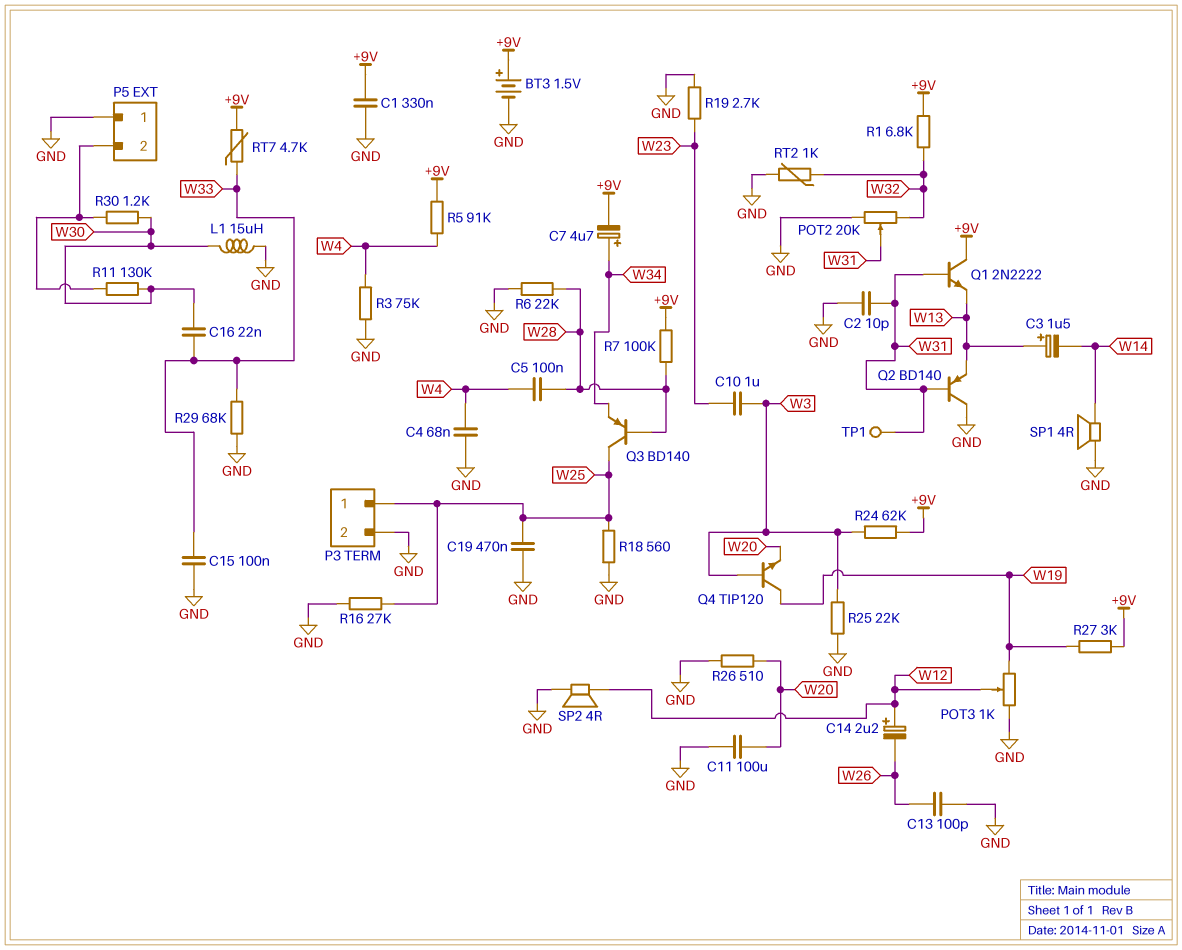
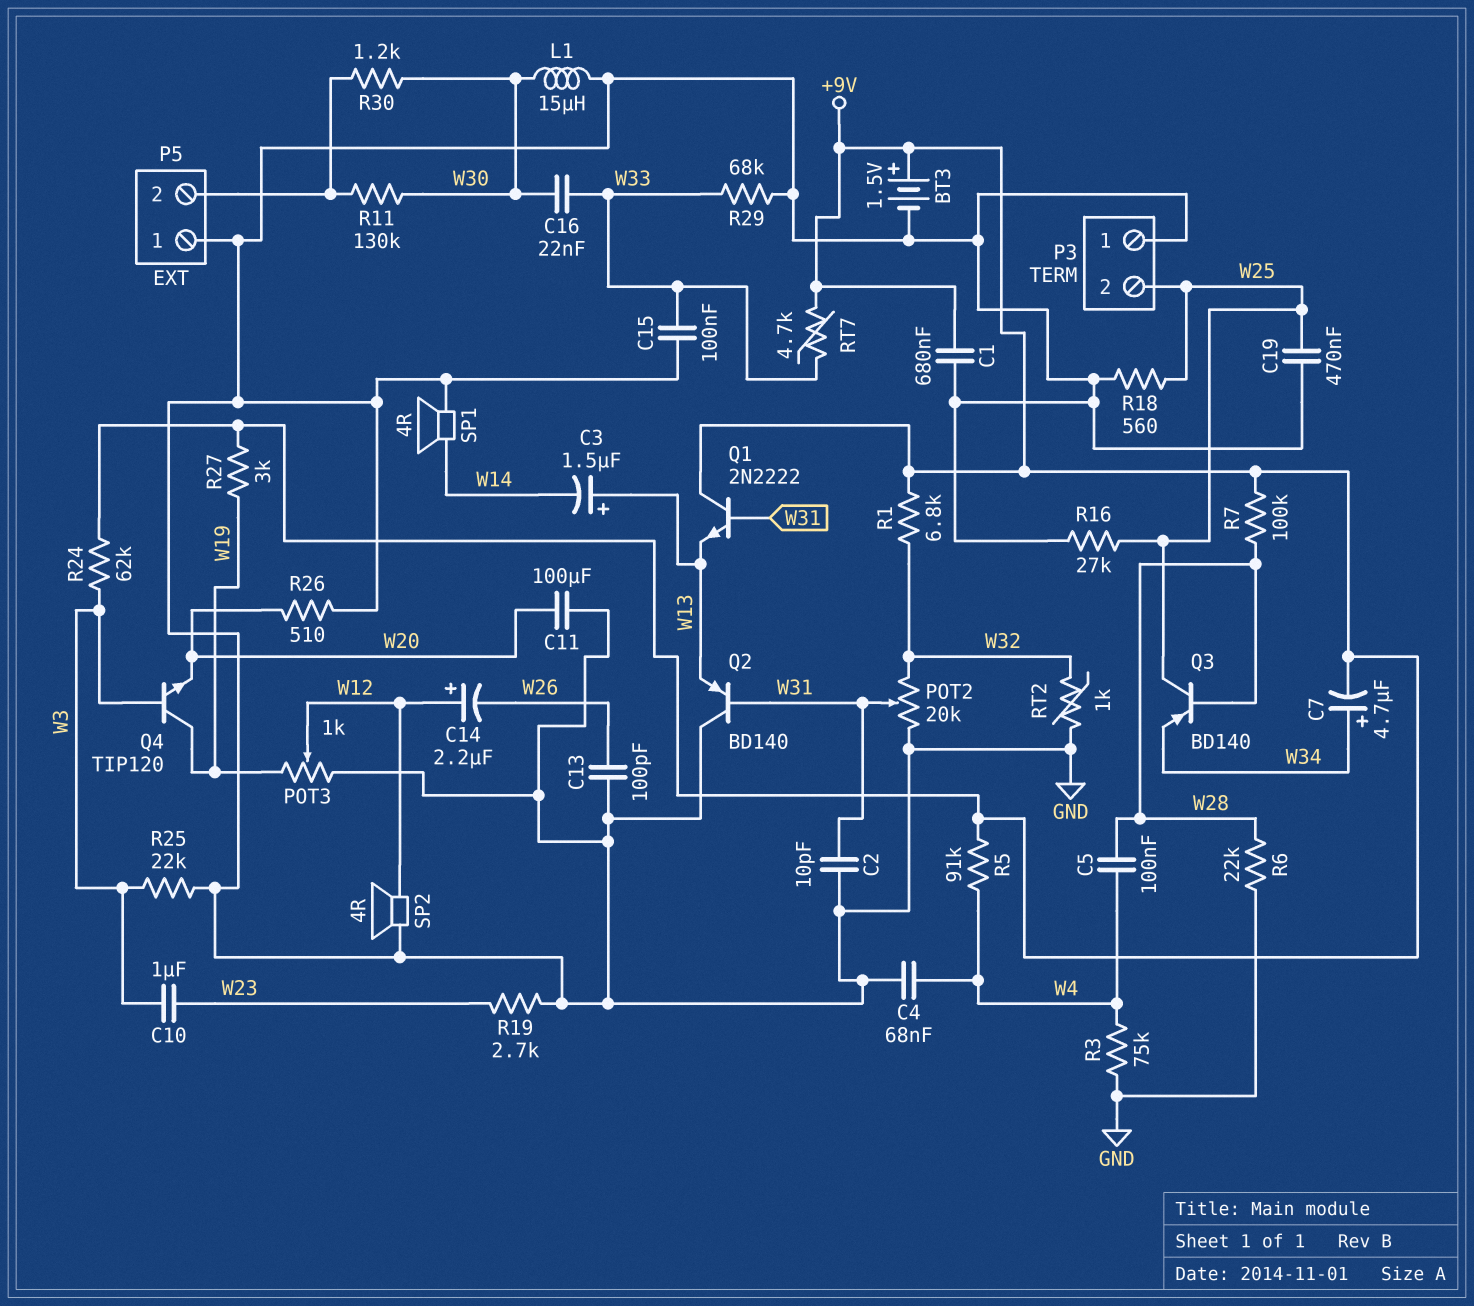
C1: 330nF (+9V, GND) -> 680nF (+9V, GND)
P3 pin 1: W25 -> GND
P3 pin 2: GND -> W25
TP1: test point (W31) -> none

